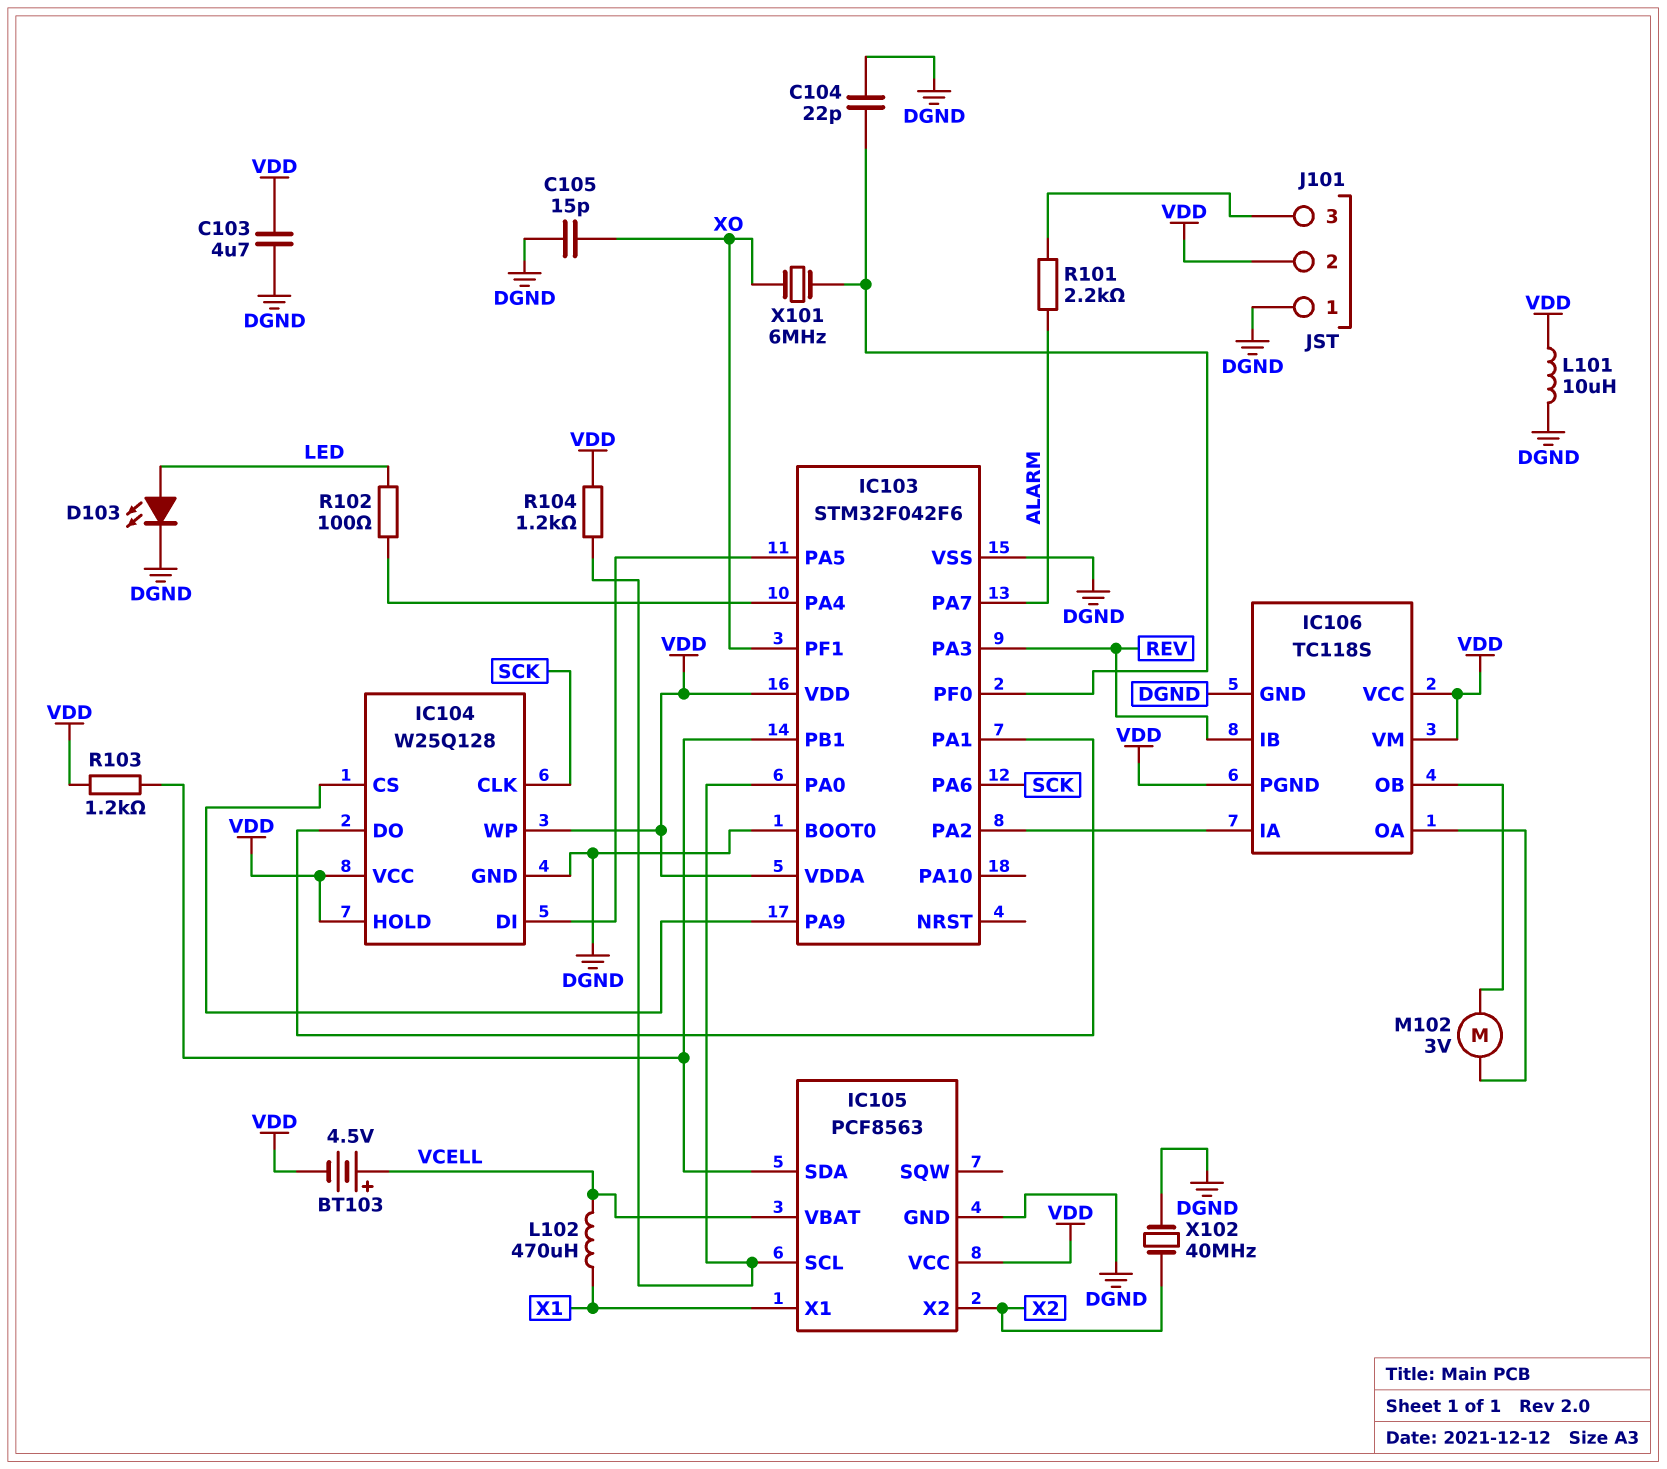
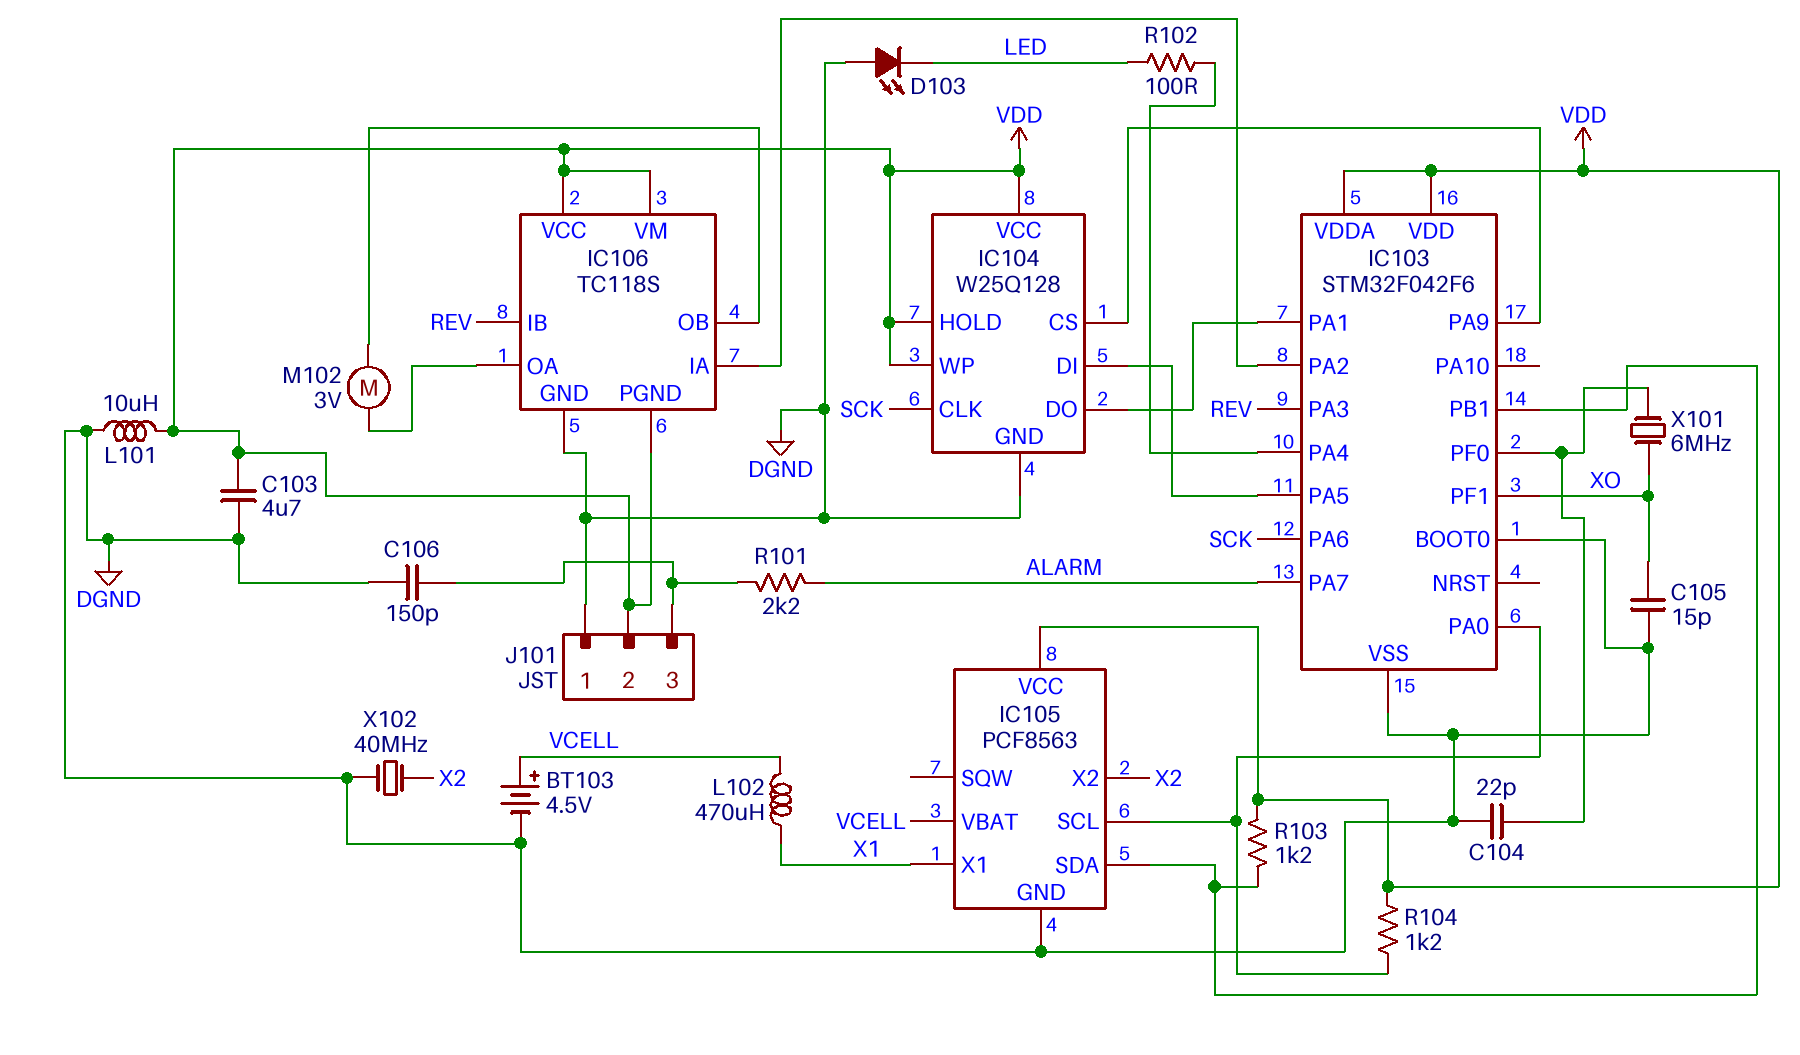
BT103: 4.5V (plus VCELL, minus VDD) -> 4.5V (plus VCELL, minus DGND)
C106: none -> 150pF (DGND, J101/3)
D103: LED (A LED, K DGND) -> LED (A DGND, K LED)

